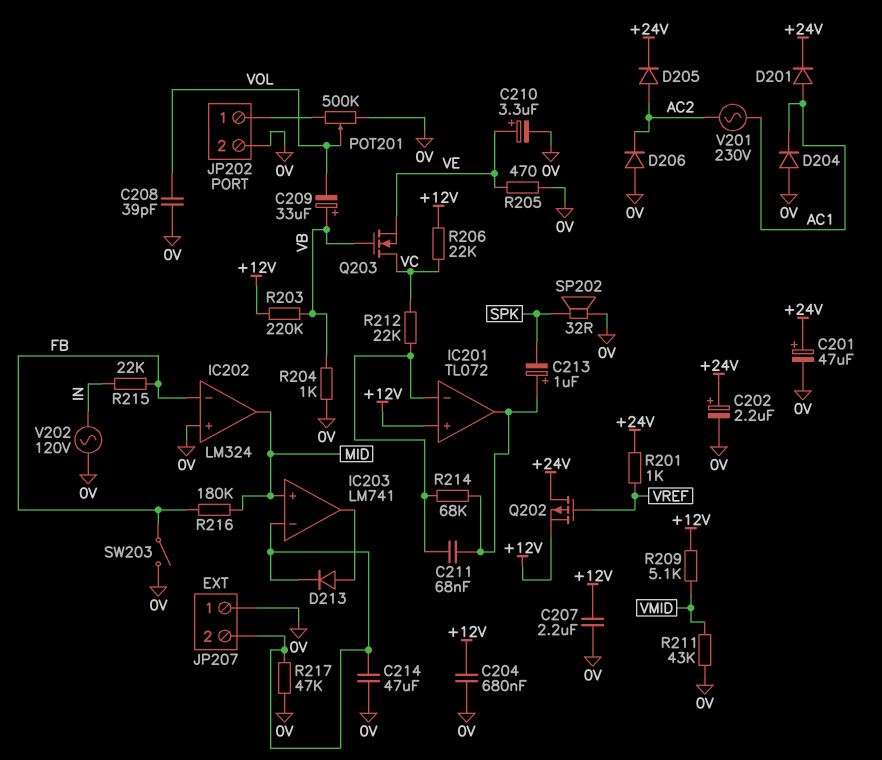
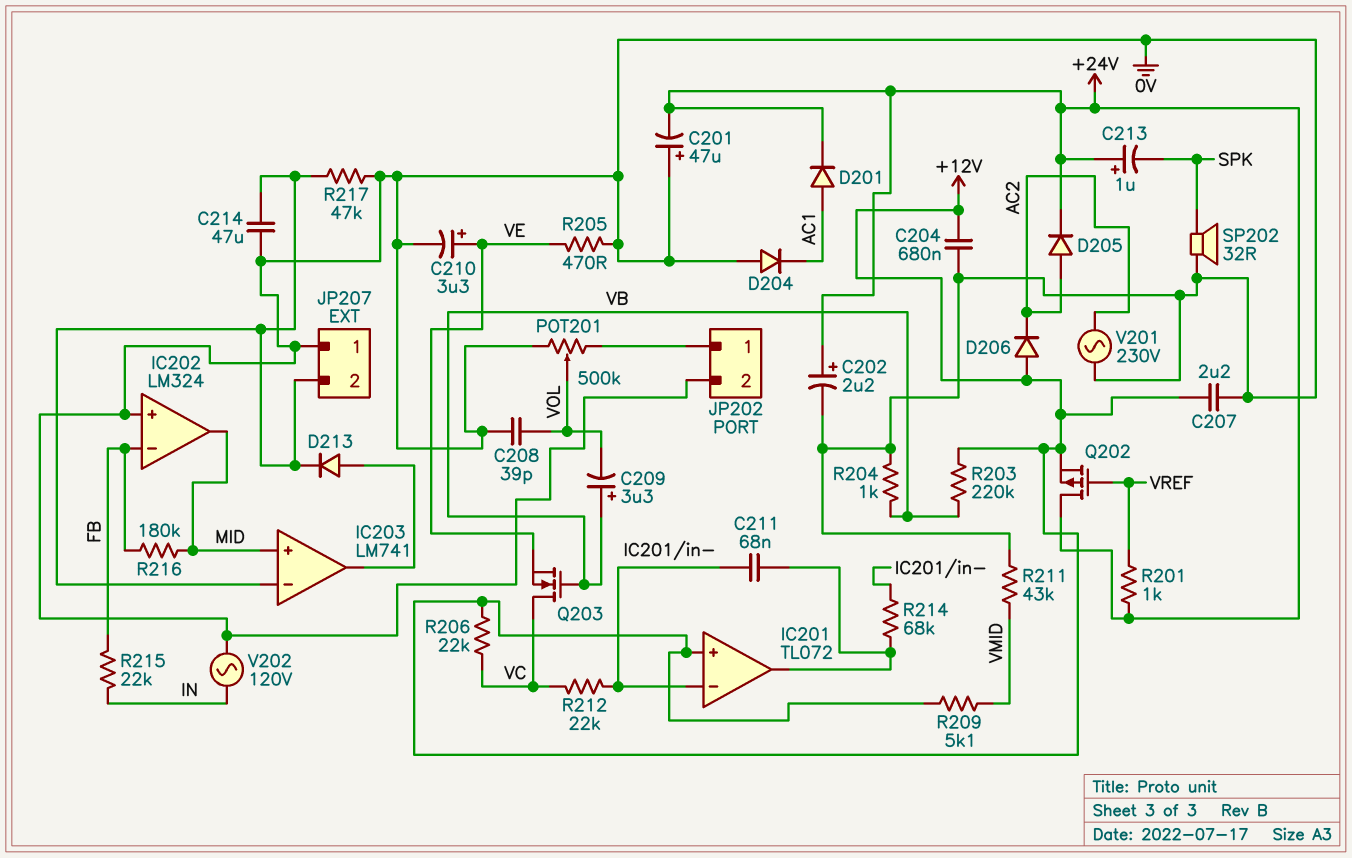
C201: 47uF (plus +24V, minus 0V) -> 47uF (plus 0V, minus +24V)
C209: 33uF (plus VB, minus VOL) -> 3.3uF (plus VB, minus VOL)
C213: 1uF (plus IC201/out, minus SPK) -> 1uF (plus +24V, minus SPK)
D206: diode (A 0V, K AC2) -> diode (A +12V, K AC2)
SW203: switch (0V, FB) -> none
V201: AC 230V (AC1, AC2) -> AC 230V (0V, AC2)

